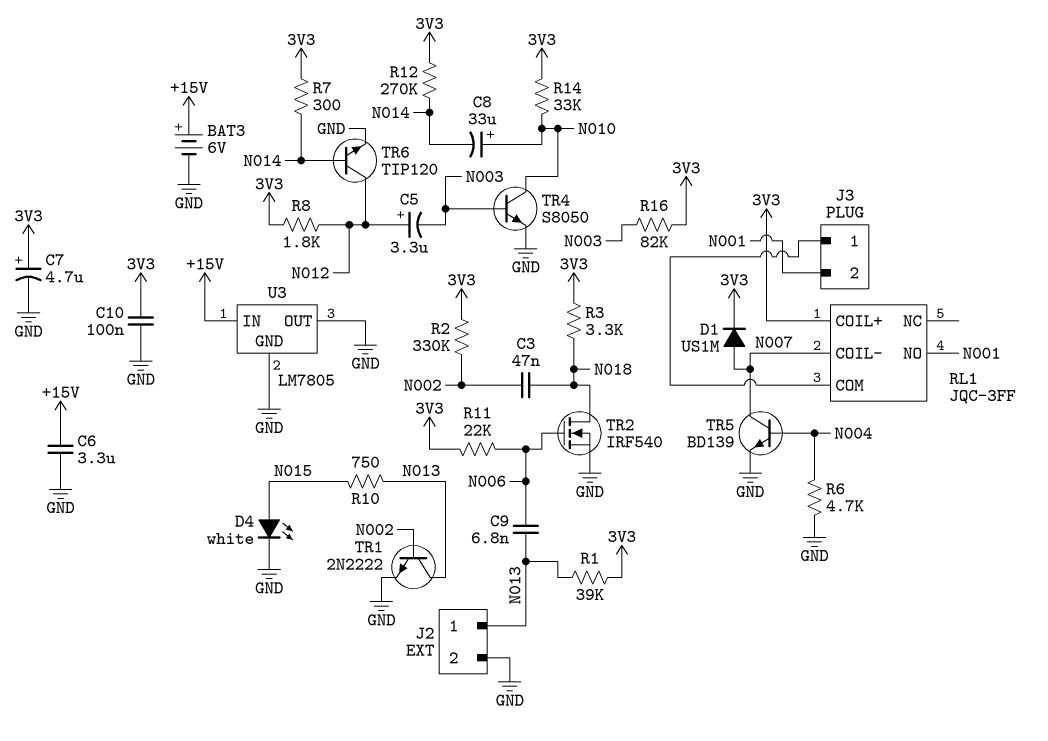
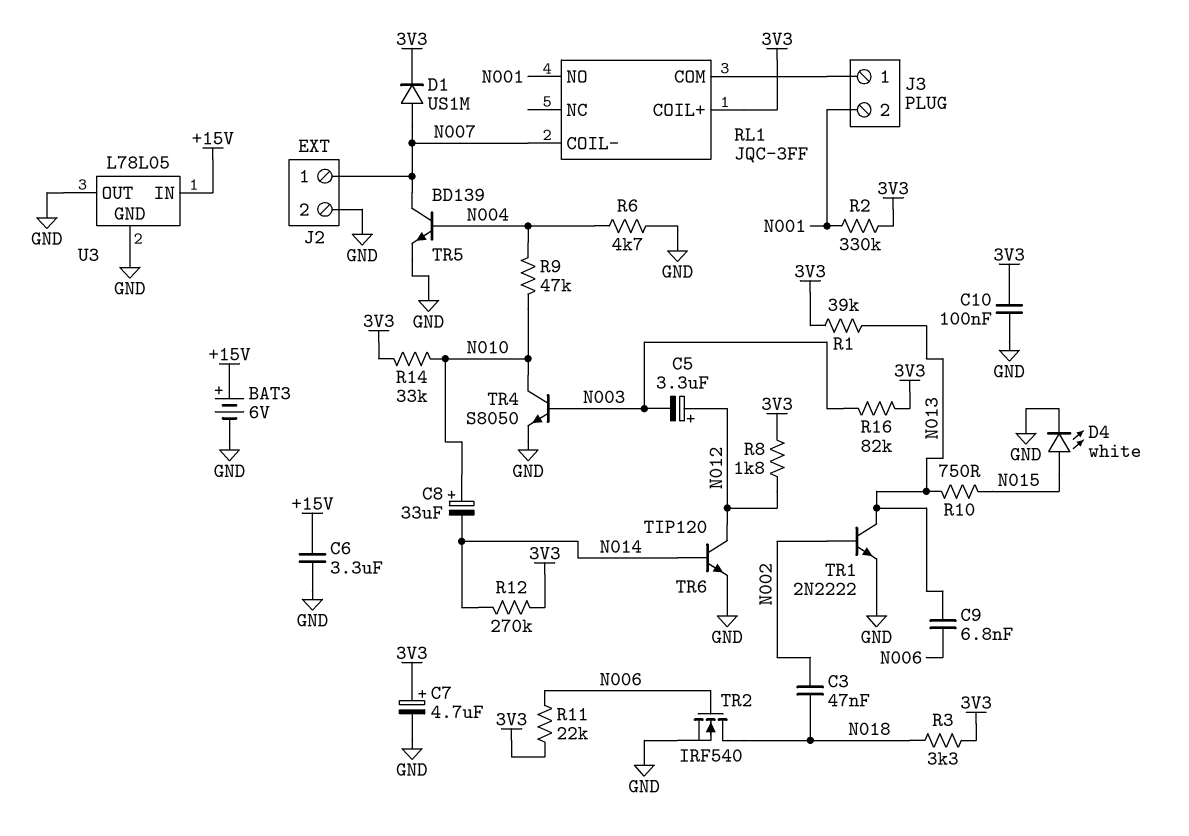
J2 pin 1: N013 -> N007
R2: 330k (3V3, N002) -> 330k (3V3, N001)
R7: 300 (3V3, N014) -> none
R9: none -> 47k (N004, N010)
U3: LM7805 -> L78L05

